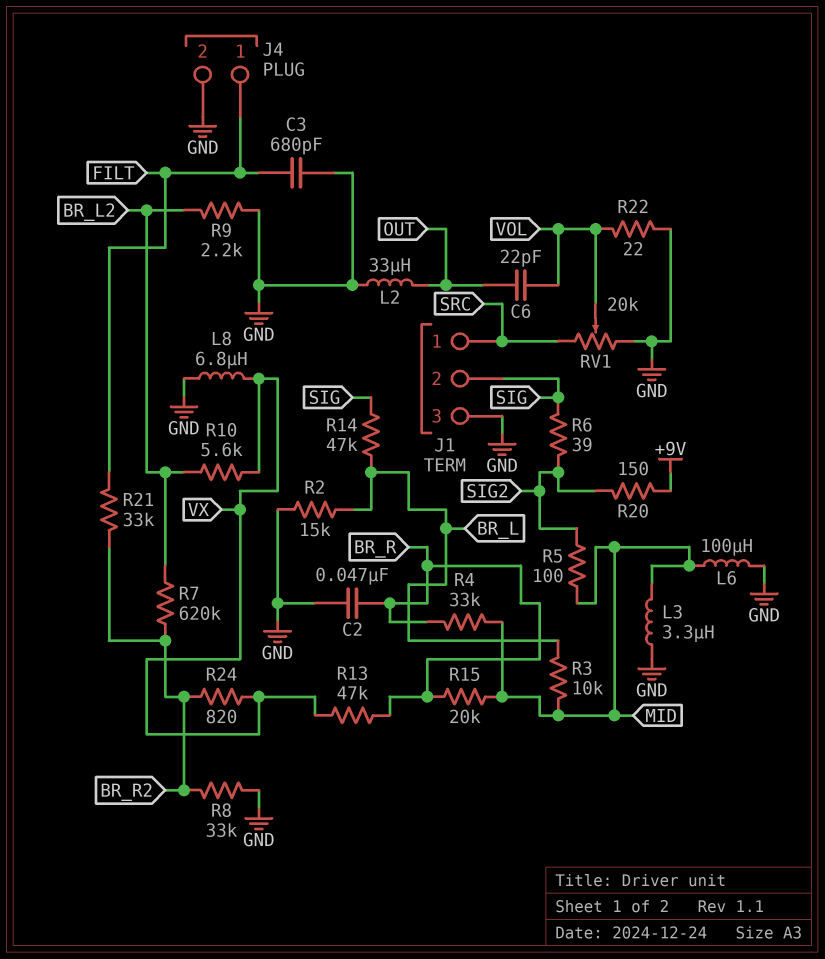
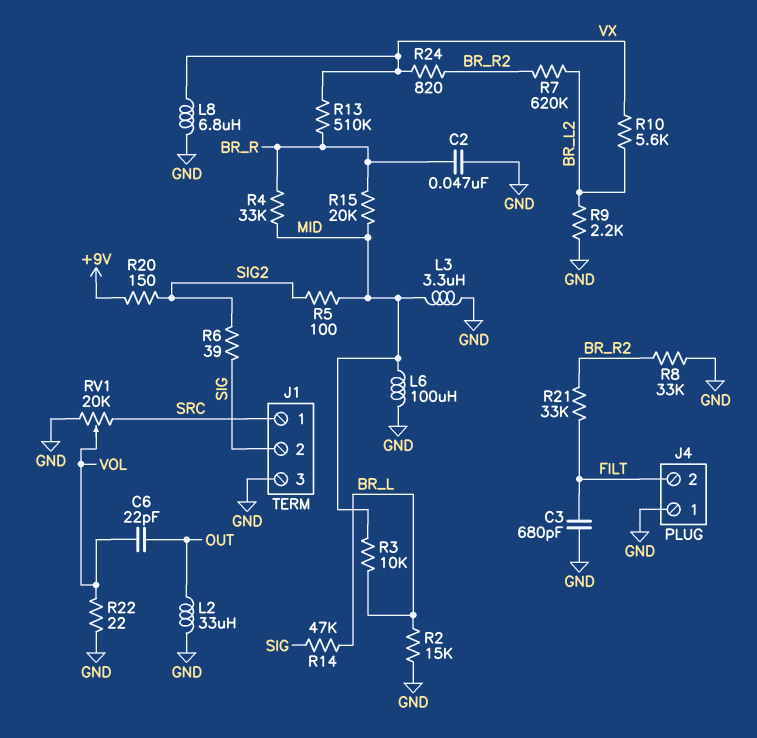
J4 pin 1: FILT -> GND
J4 pin 2: GND -> FILT
R13: 47k (BR_R, VX) -> 510k (BR_R, VX)

